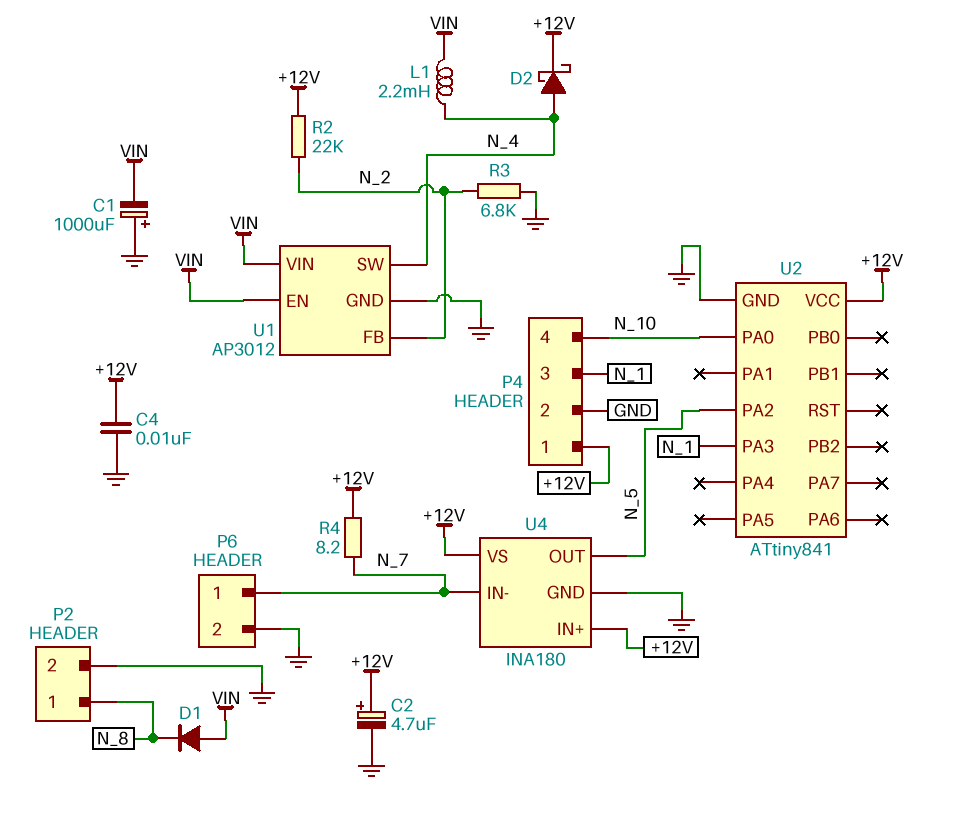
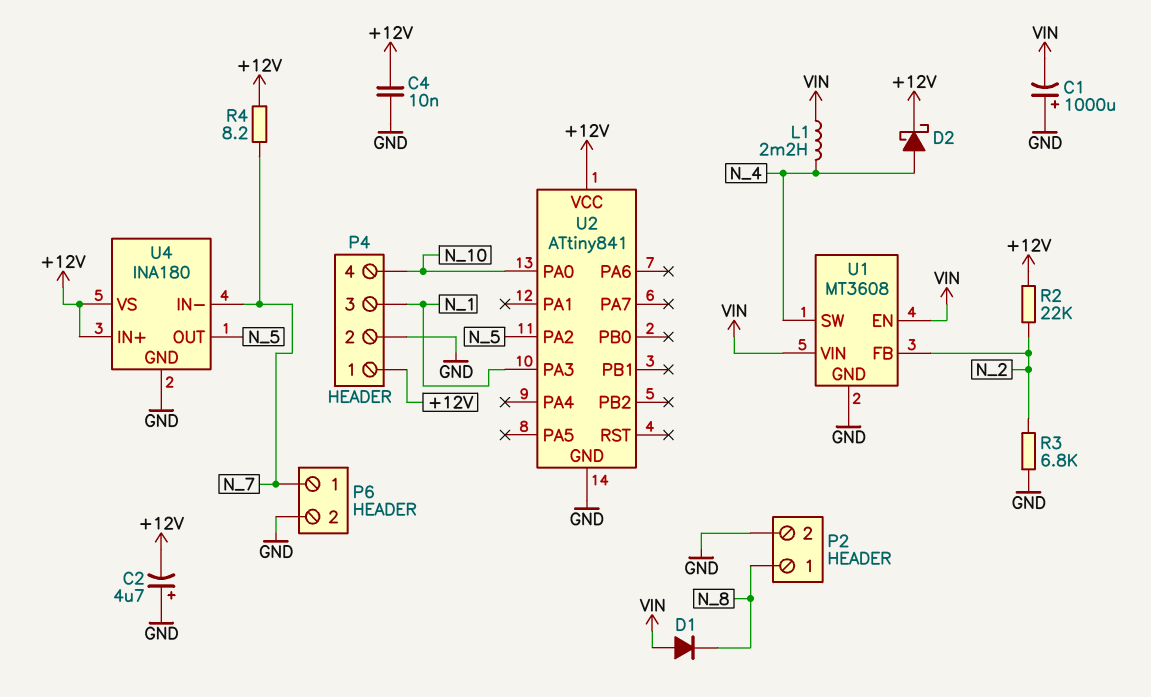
C2: 4.7uF (plus +12V, minus GND) -> 4.7uF (plus GND, minus +12V)
U1: AP3012 -> MT3608

